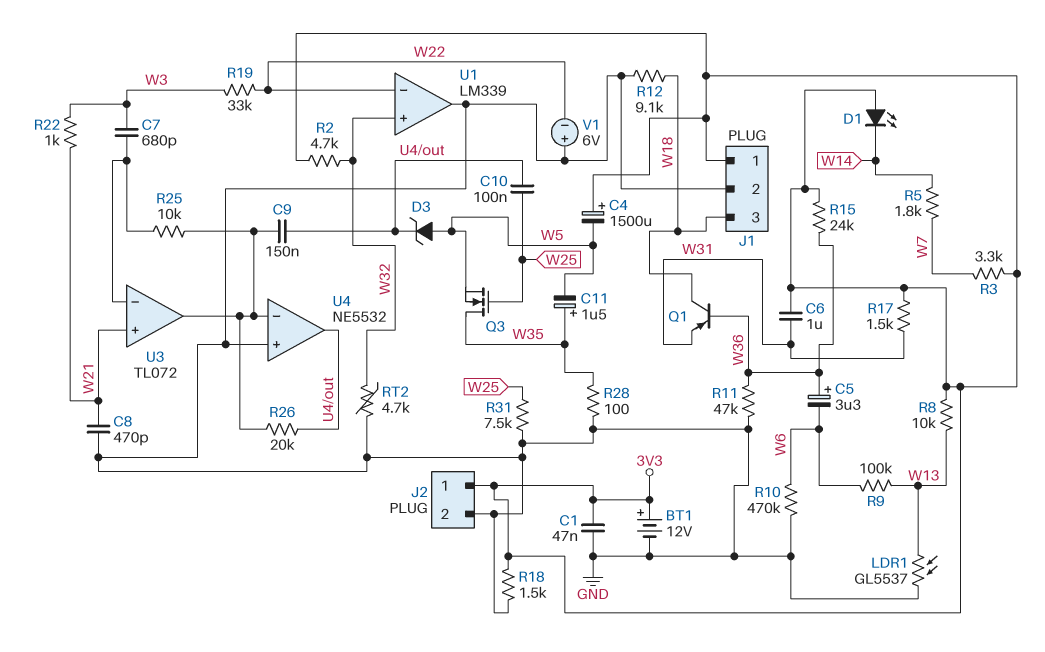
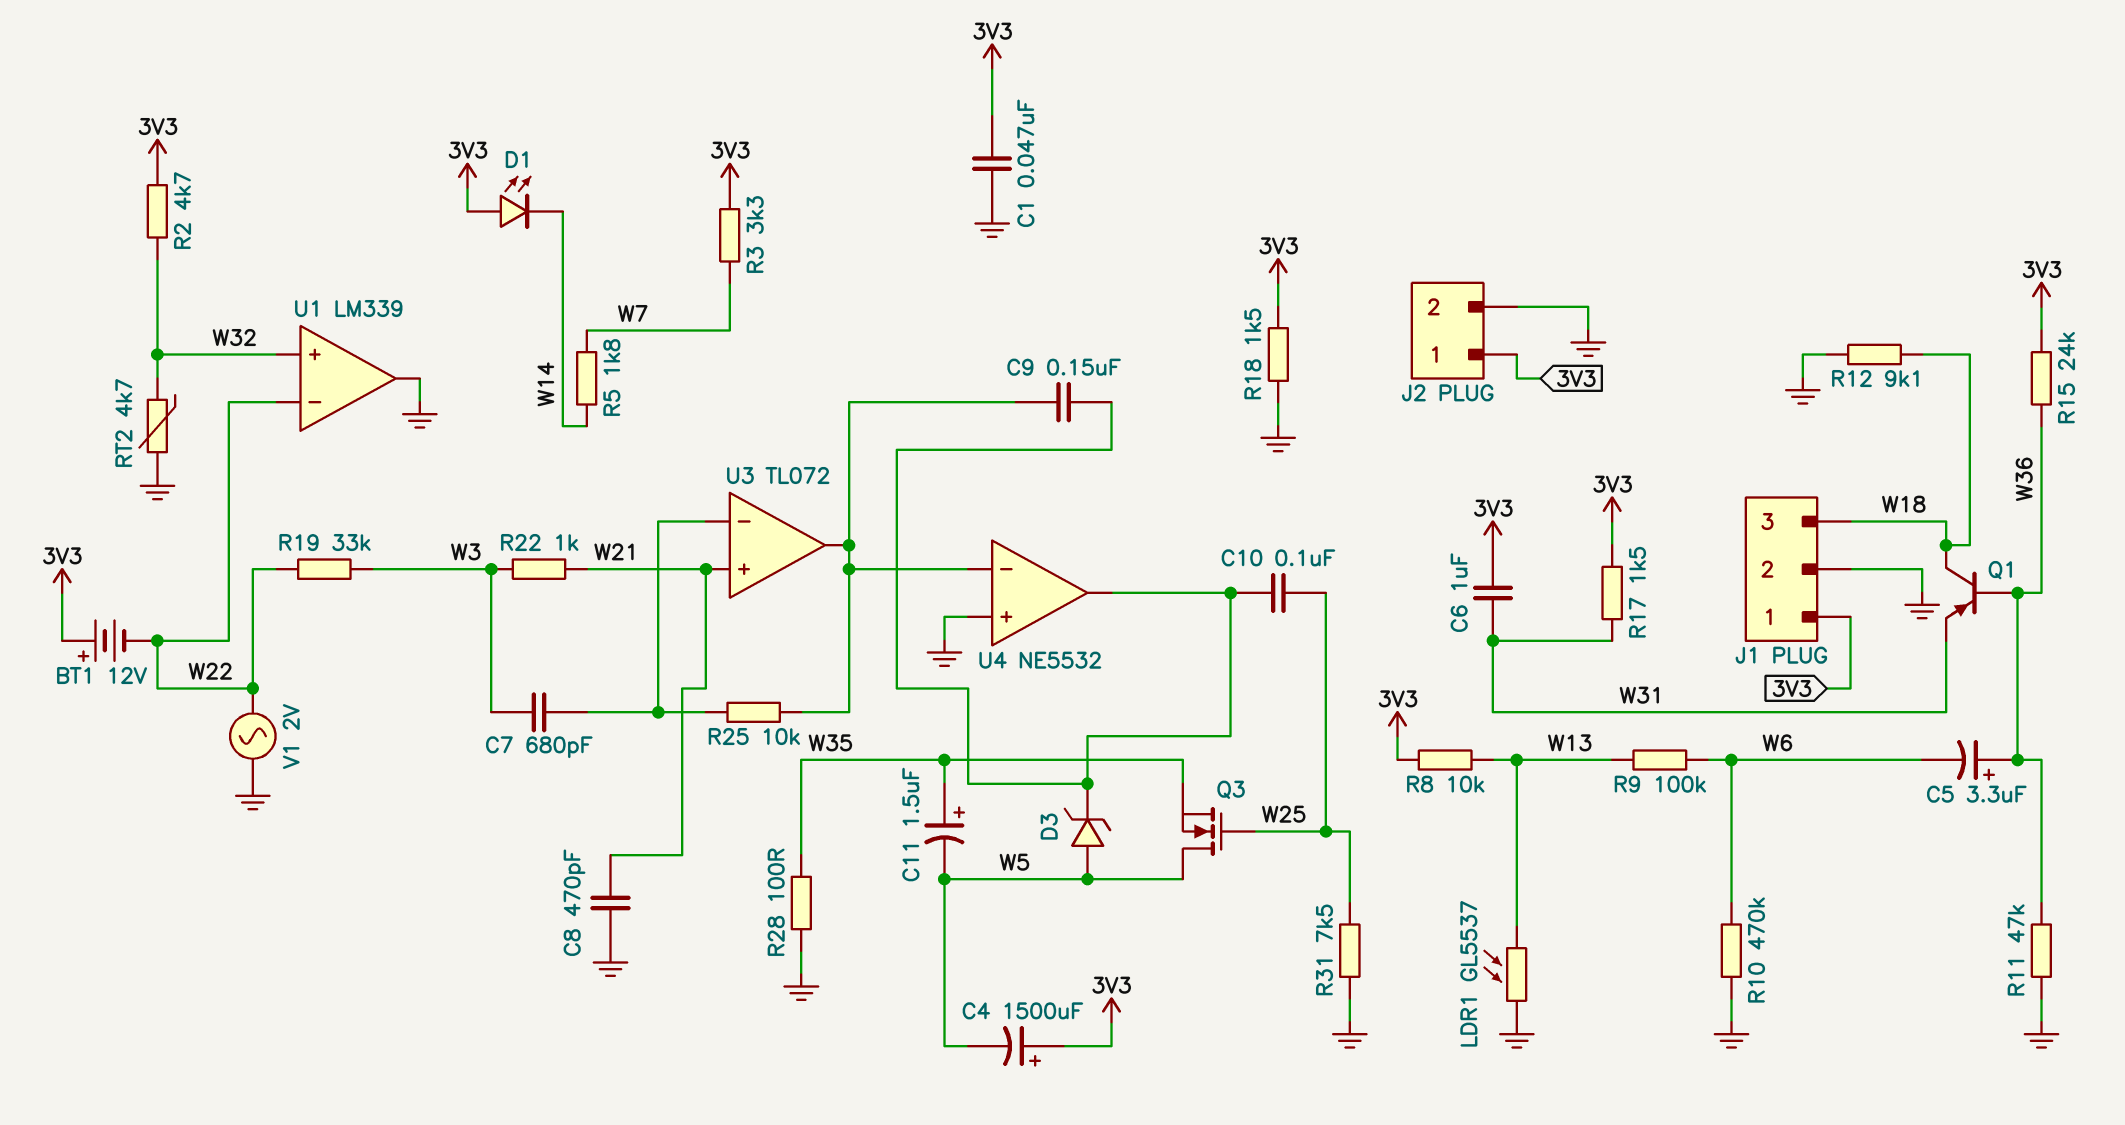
BT1: 12V (plus 3V3, minus GND) -> 12V (plus 3V3, minus W22)
Q3: NMOS (G W25, D W35, S W5) -> NMOS (G W25, D W5, S W35)
R26: 20k (U3/out, U4/out) -> none
V1: 6V (plus GND, minus W22) -> AC 2V (GND, W22)

